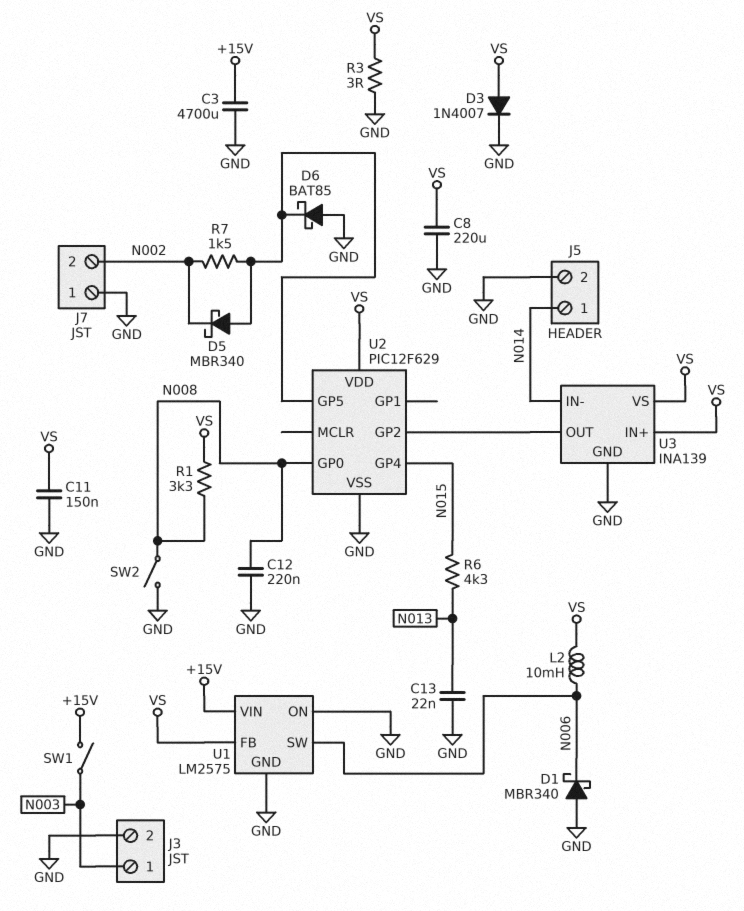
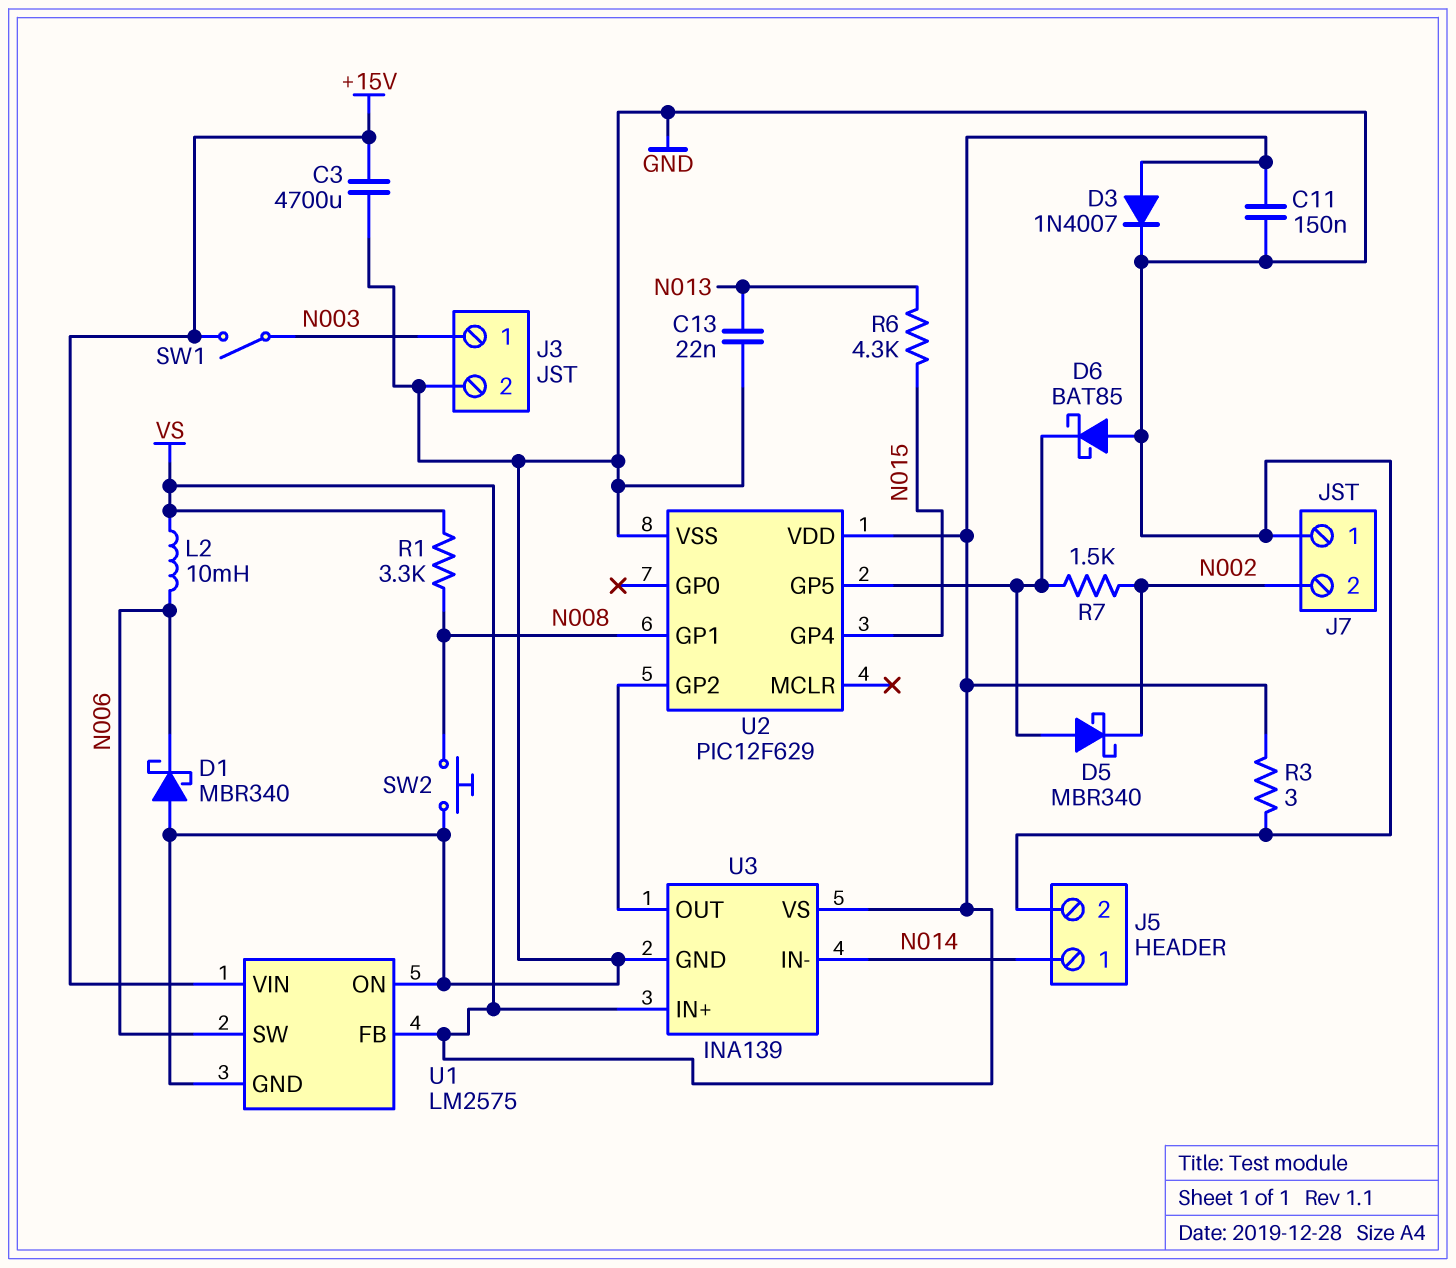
C8: 220uF (GND, VS) -> none
C12: 220nF (GND, N008) -> none
SW2: switch (GND, N008) -> button (GND, N008)
U2 pin GP0: N008 -> none
U2 pin GP1: none -> N008

